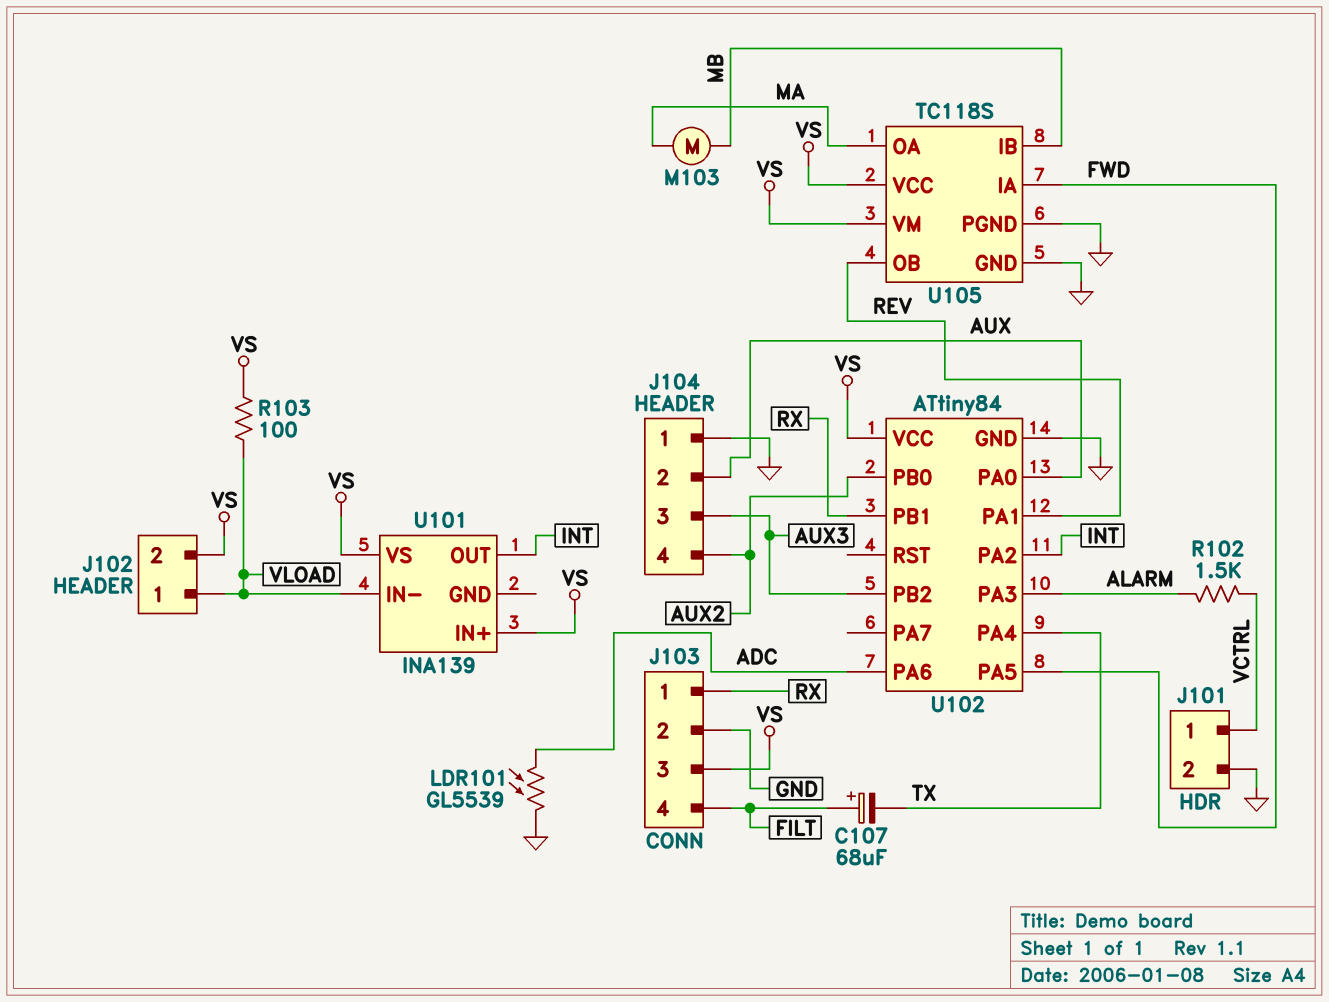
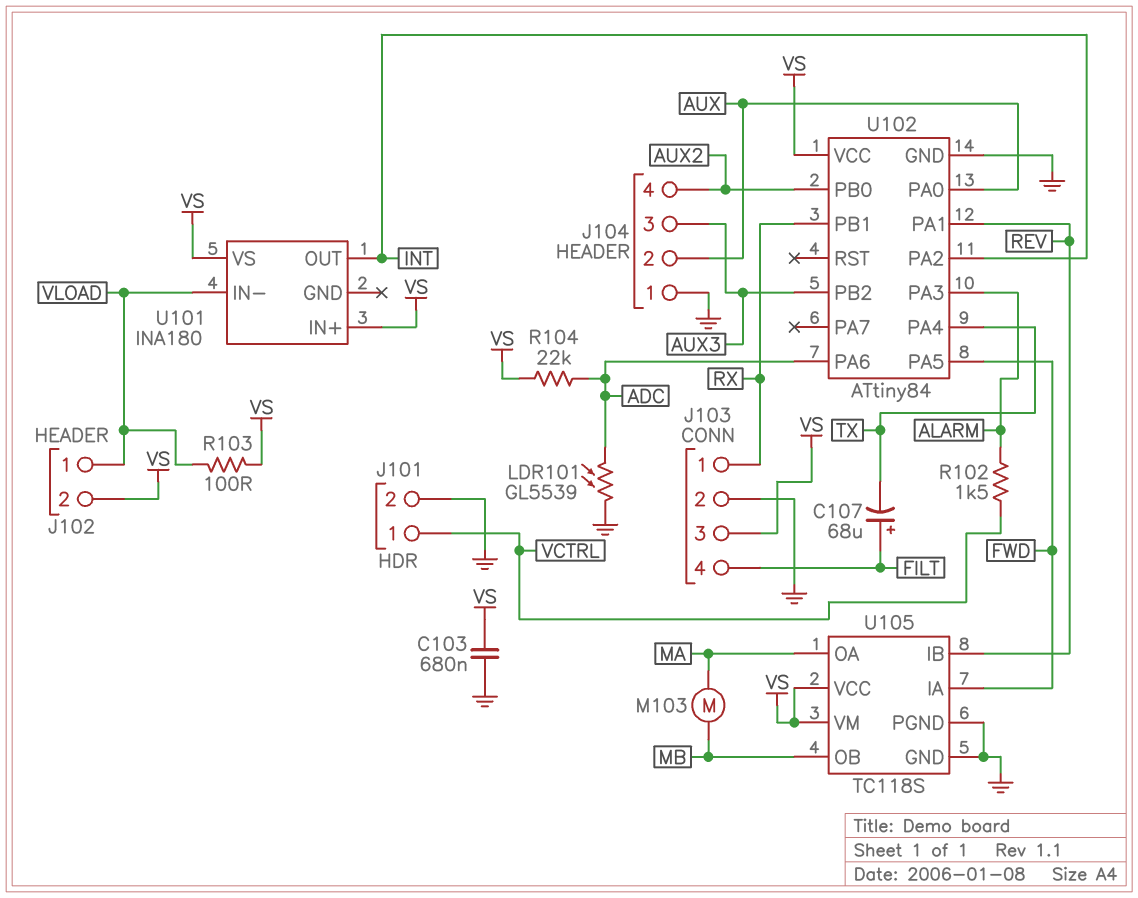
C103: none -> 680nF (GND, VS)
R104: none -> 22k (ADC, VS)
U101: INA139 -> INA180
U105 pin IB: MB -> REV
U105 pin OB: REV -> MB

